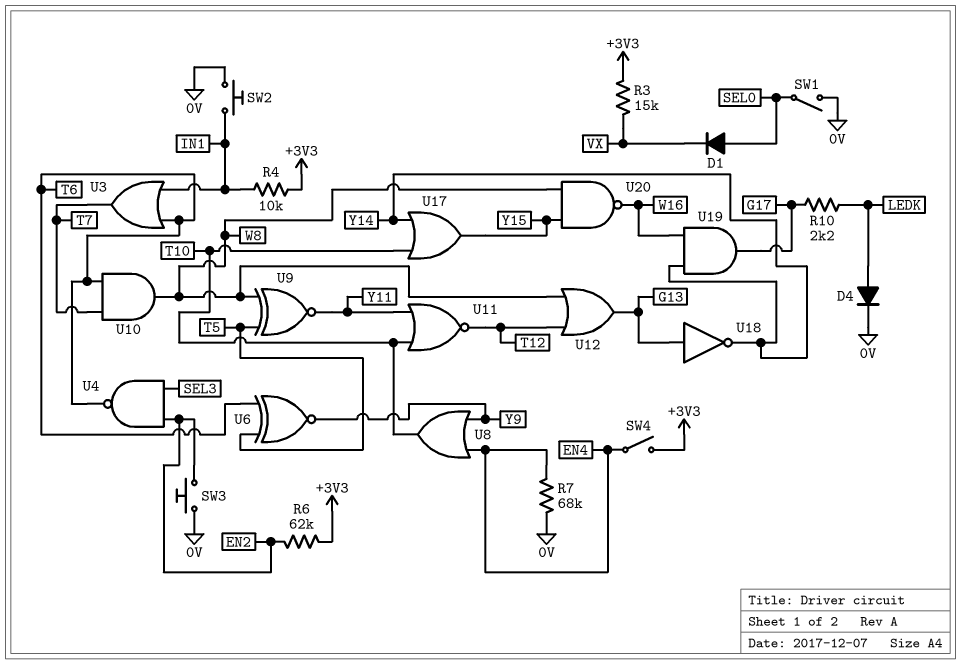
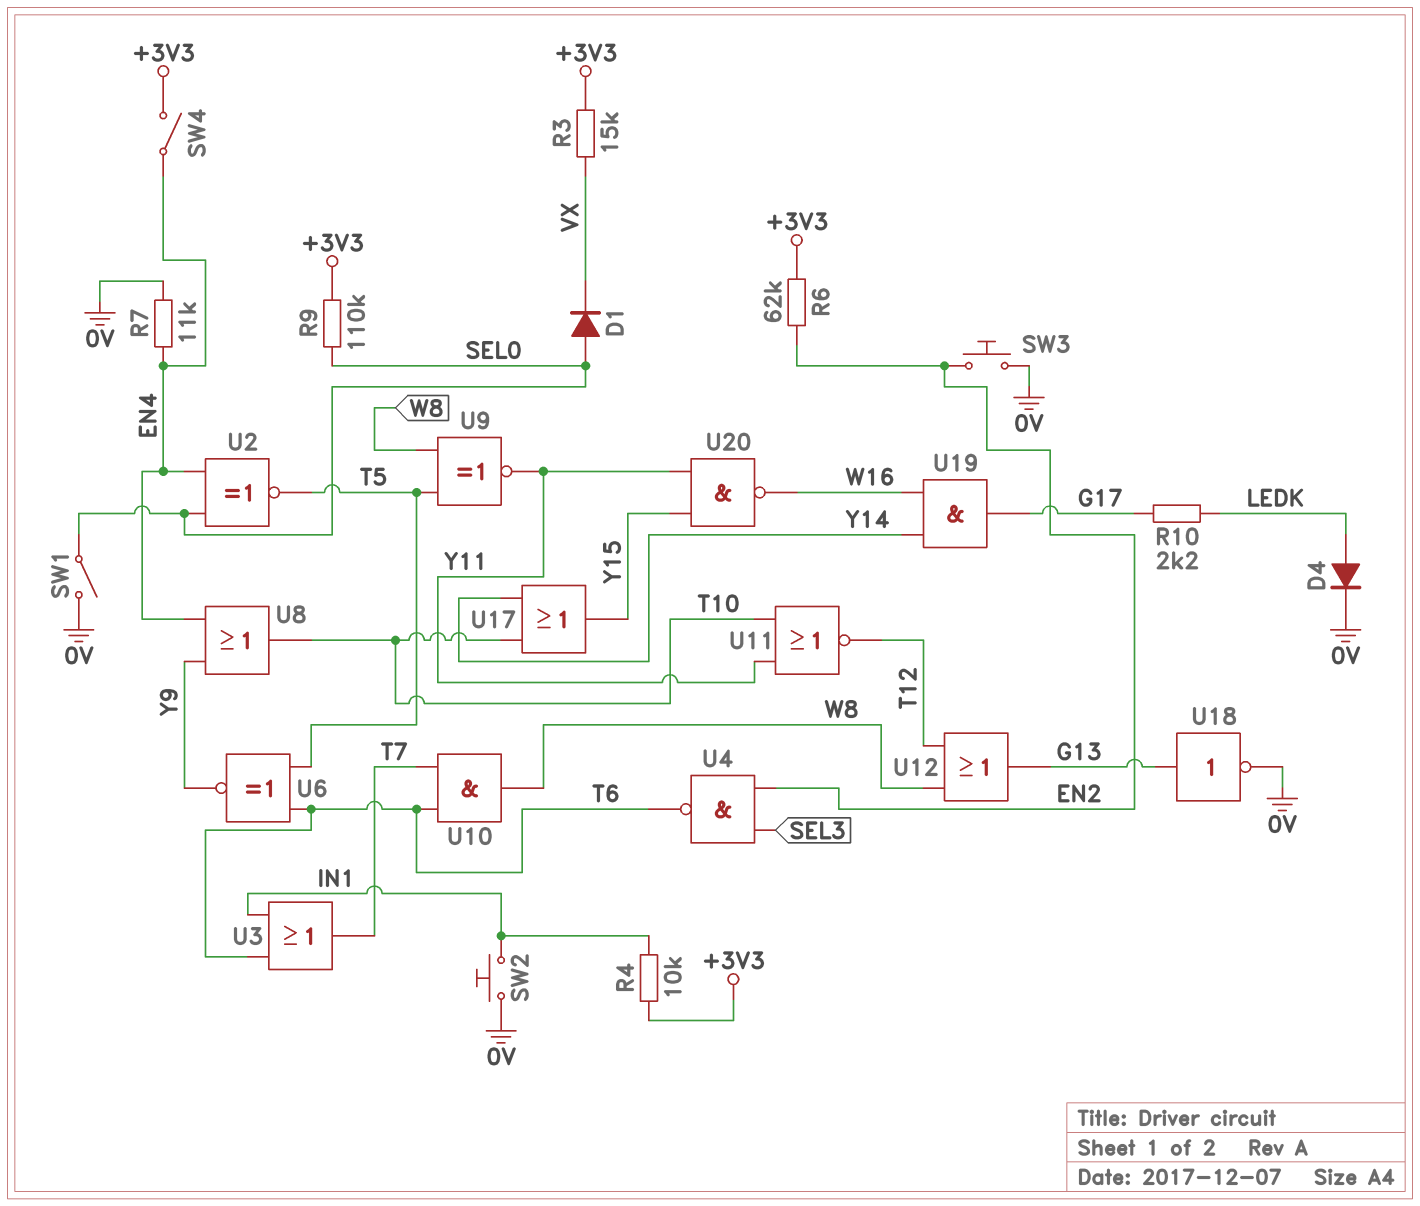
R7: 68k (0V, EN4) -> 11k (0V, EN4)
R9: none -> 110k (+3V3, SEL0)
U2: none -> XNOR (in EN4, in SEL0, out T5)
U18: NOT (in G13, out Y14) -> NOT (in G13, out 0V)
U20: NAND (in W8, in Y15, out W16) -> NAND (in Y11, in Y15, out W16)

